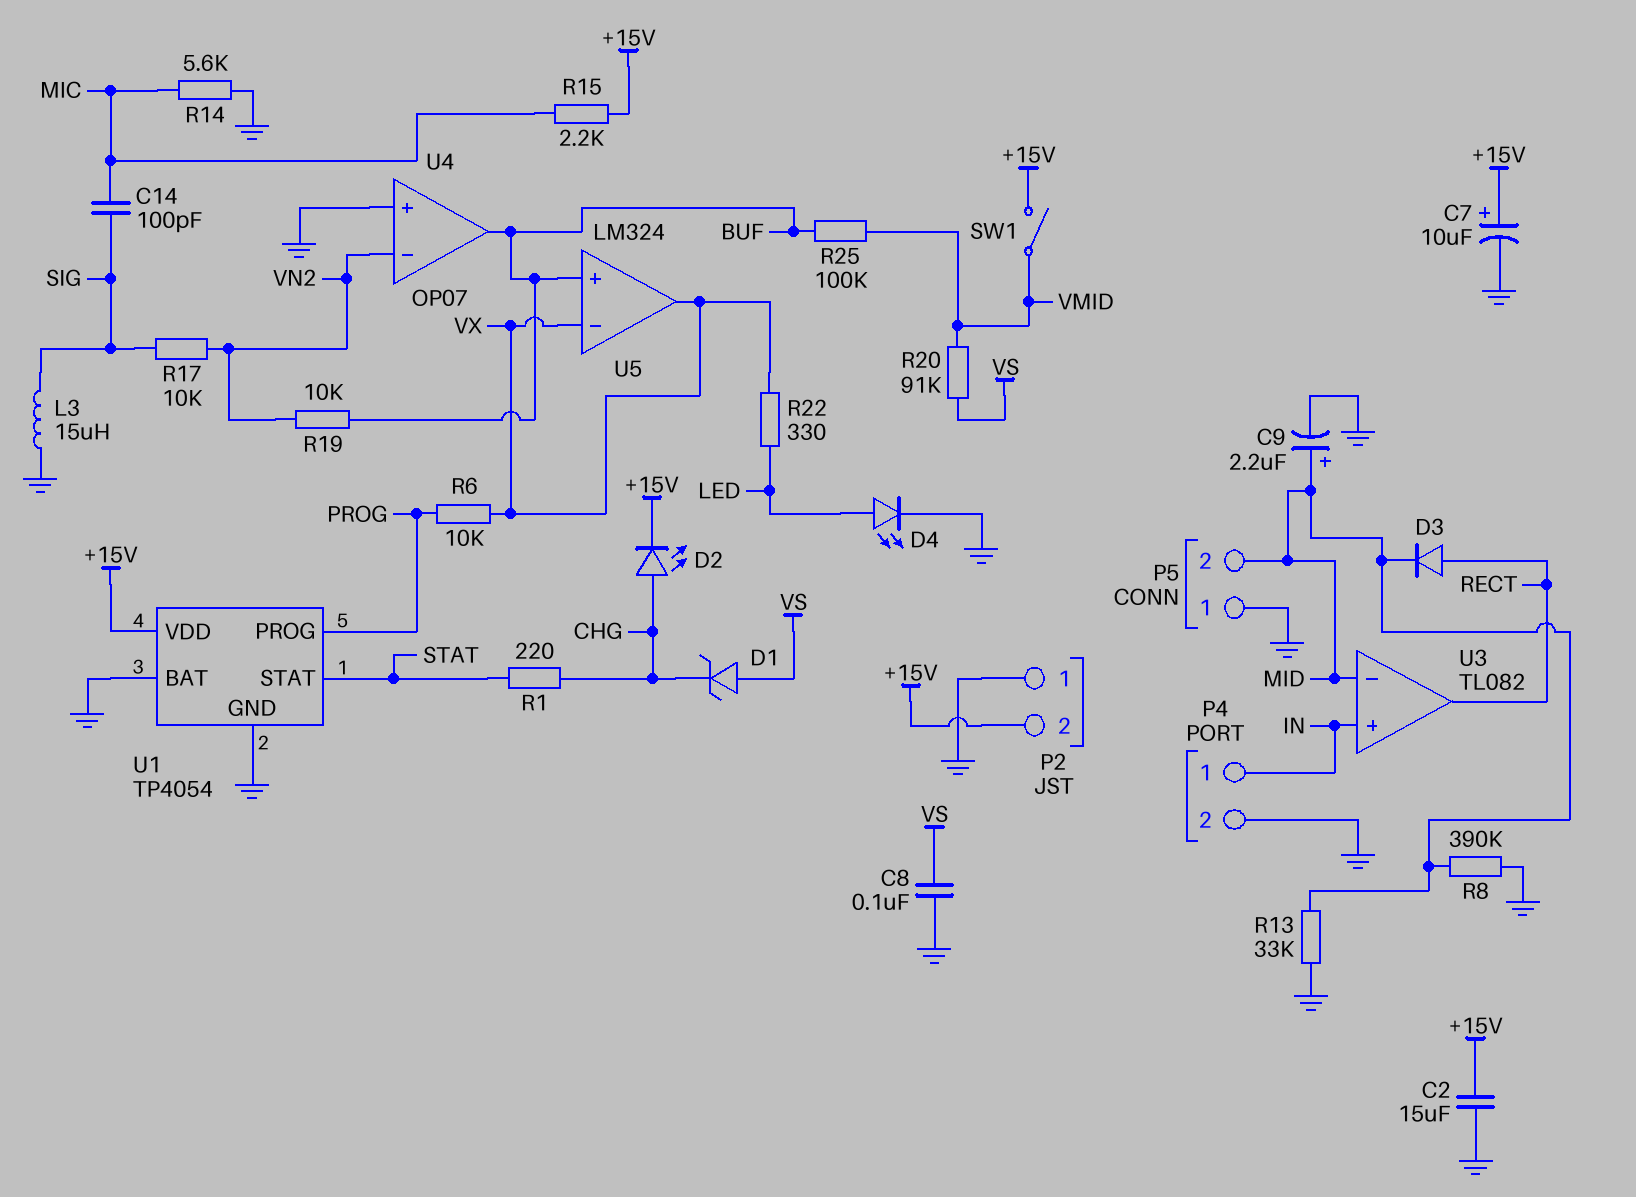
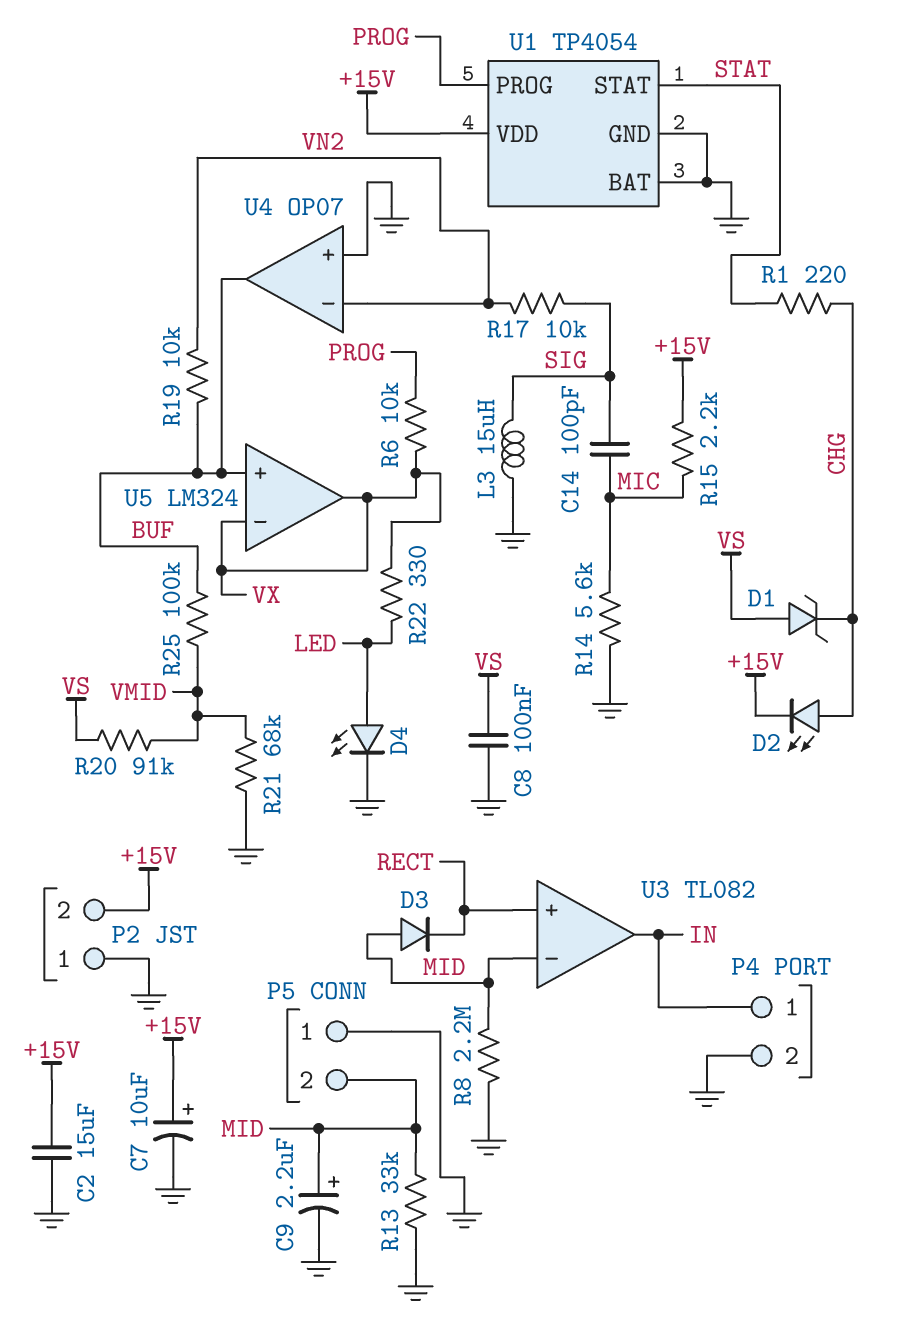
D3: diode (A RECT, K MID) -> diode (A MID, K RECT)
R8: 390k (GND, MID) -> 2.2M (GND, MID)
R21: none -> 68k (GND, VMID)
SW1: switch (+15V, VMID) -> none
U3 pin in+: IN -> RECT
U3 pin out: RECT -> IN

